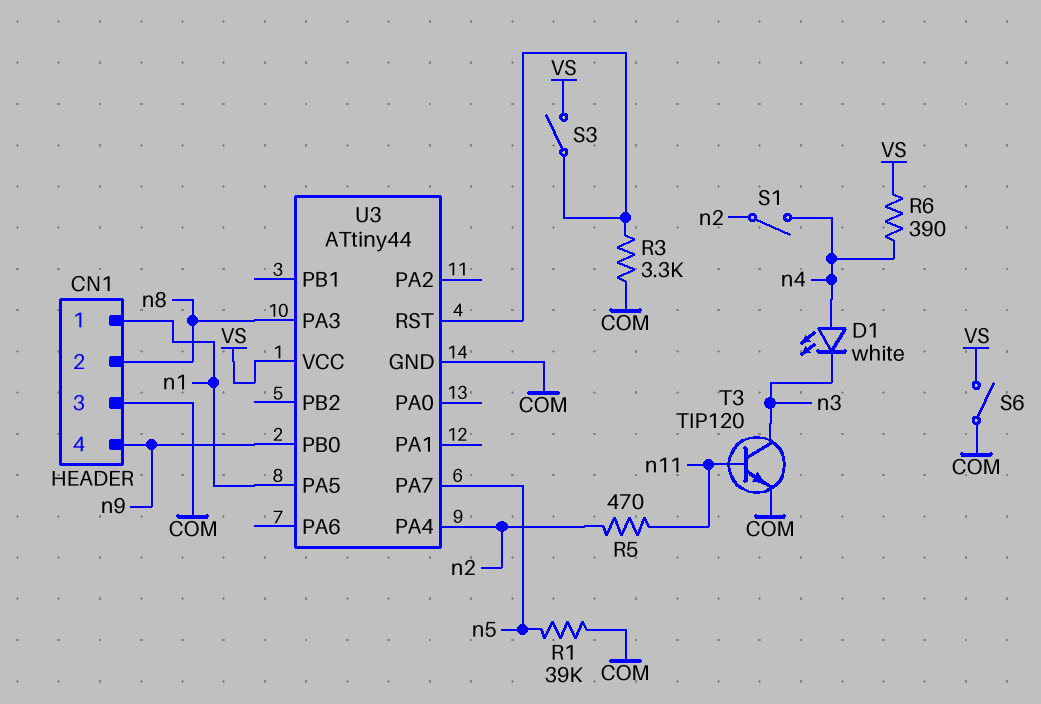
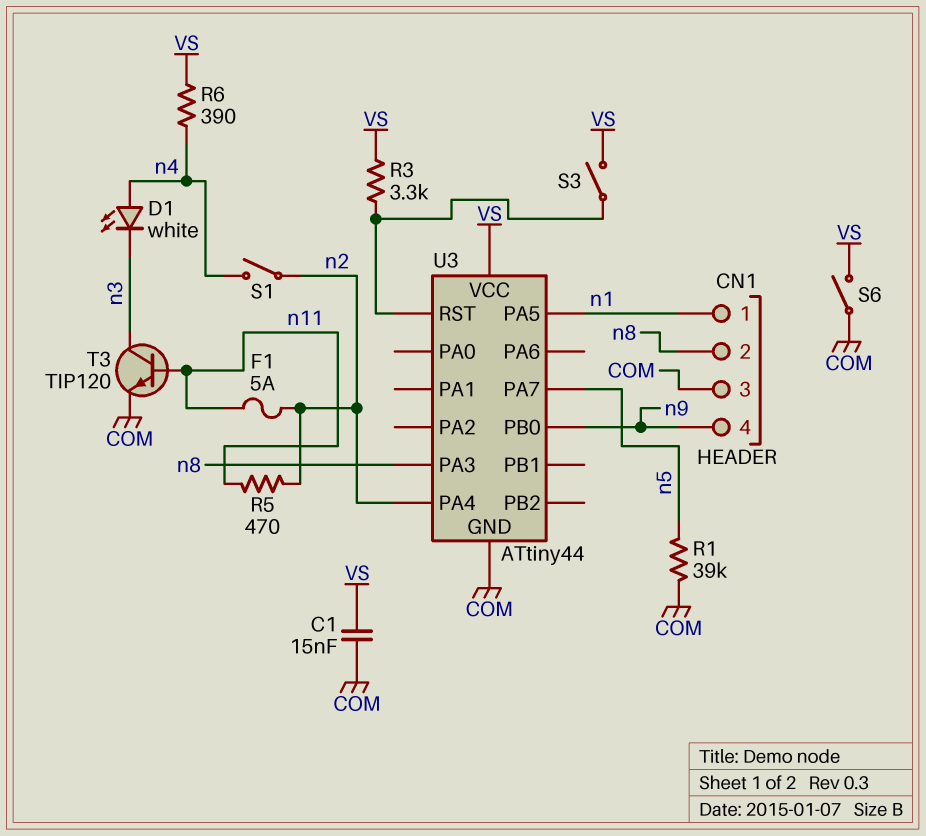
C1: none -> 15nF (COM, VS)
F1: none -> 5A (n2, n11)
R3: 3.3k (COM, U3/RST) -> 3.3k (U3/RST, VS)

